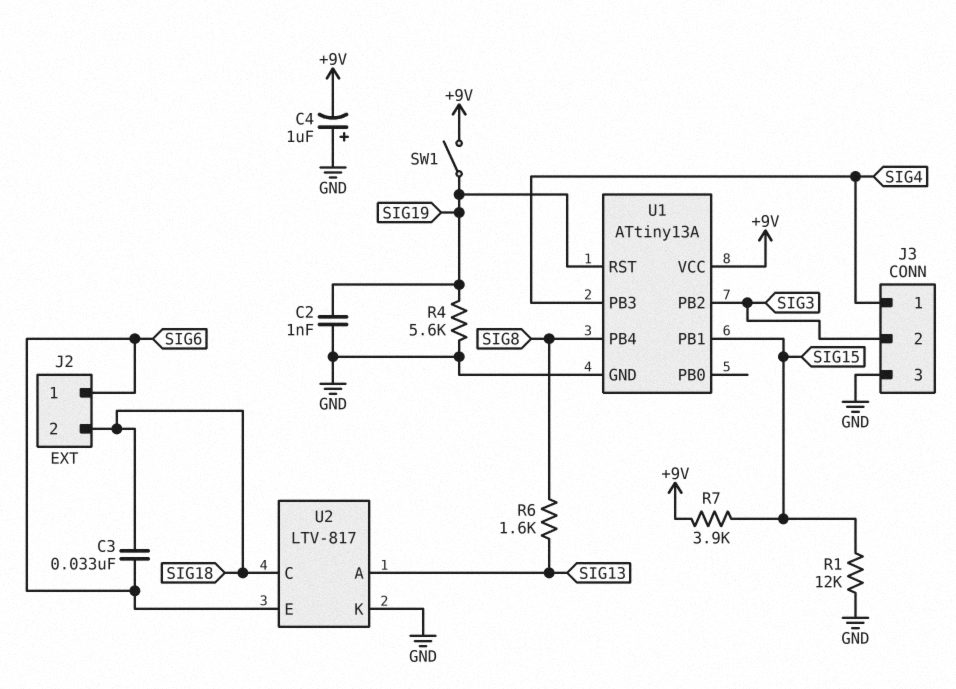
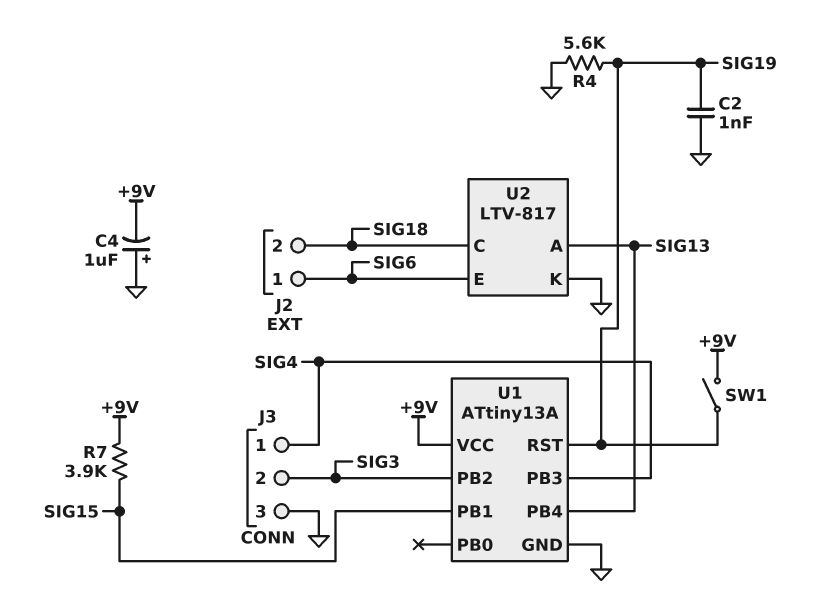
C3: 33nF (SIG6, SIG18) -> none
R1: 12k (GND, SIG15) -> none
R6: 1.6k (SIG8, SIG13) -> none
U1 pin PB4: SIG8 -> SIG13

